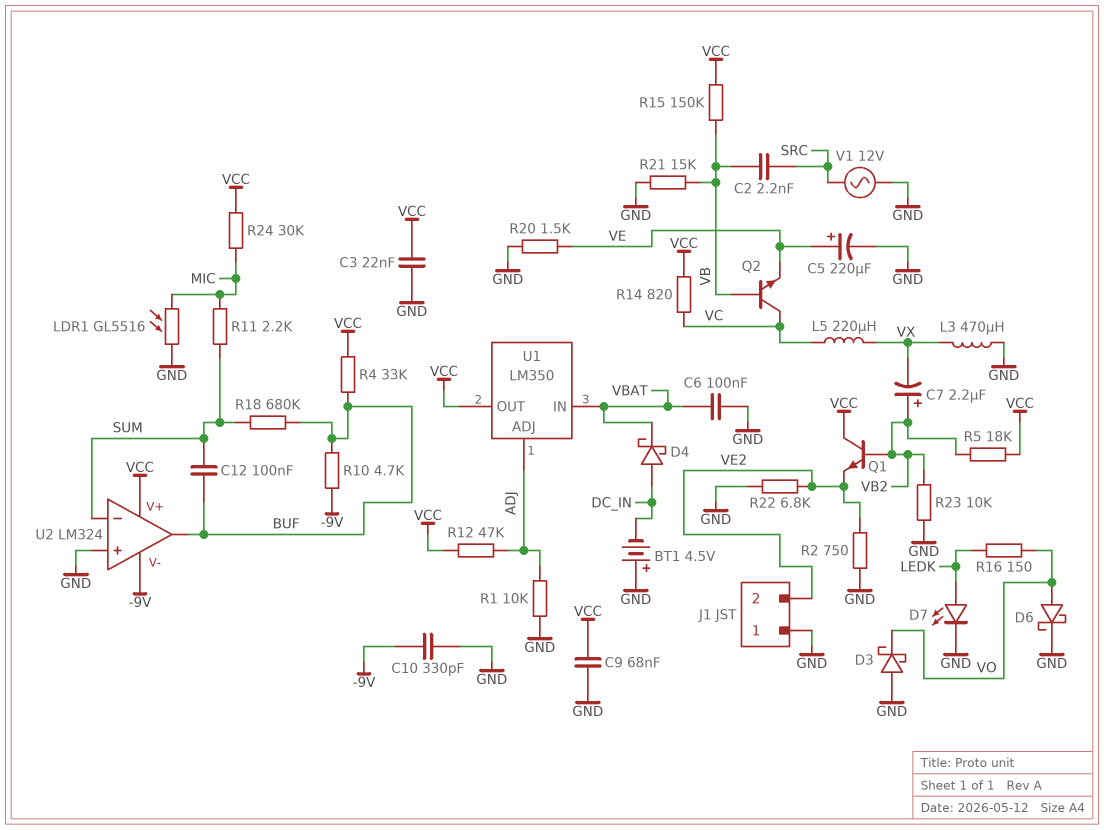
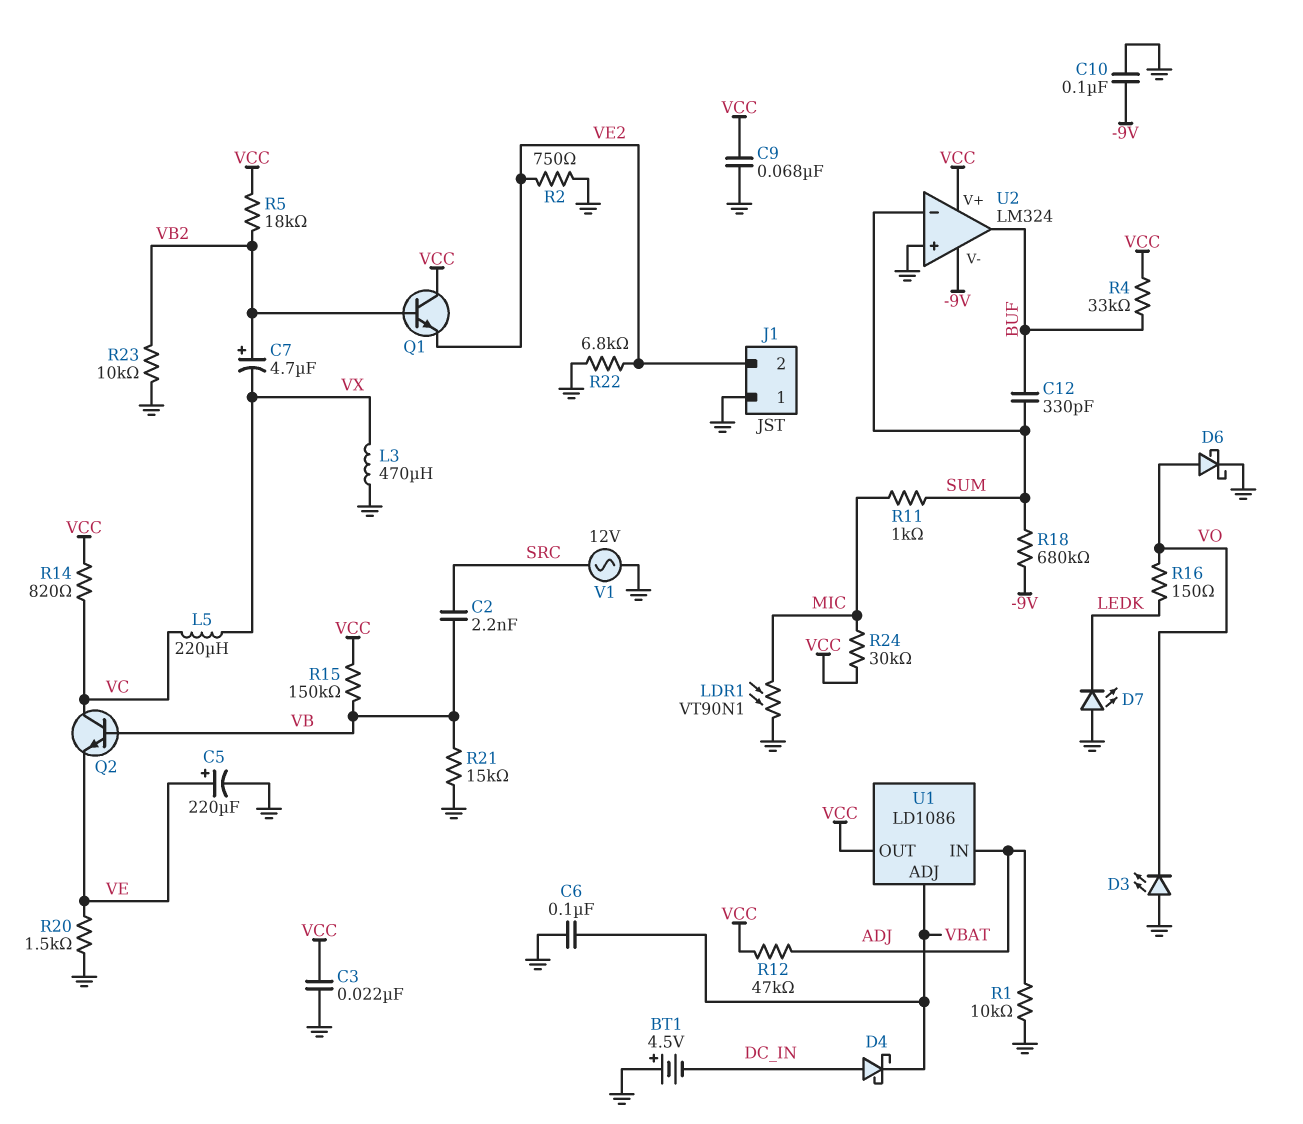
C7: 2.2uF (plus VB2, minus VX) -> 4.7uF (plus VB2, minus VX)
C10: 330pF (-9V, GND) -> 100nF (-9V, GND)
C12: 100nF (BUF, SUM) -> 330pF (BUF, SUM)
D3: schottky (A GND, K VO) -> LED (A GND, K VO)
D7: LED (A LEDK, K GND) -> LED (A GND, K LEDK)
LDR1: GL5516 (GND, MIC) -> VT90N1 (GND, MIC)
R10: 4.7k (-9V, BUF) -> none
R11: 2.2k (MIC, SUM) -> 1k (MIC, SUM)
R18: 680k (BUF, SUM) -> 680k (-9V, SUM)
U1: LM350 -> LD1086
U1 pin ADJ: ADJ -> VBAT
U1 pin IN: VBAT -> ADJ

